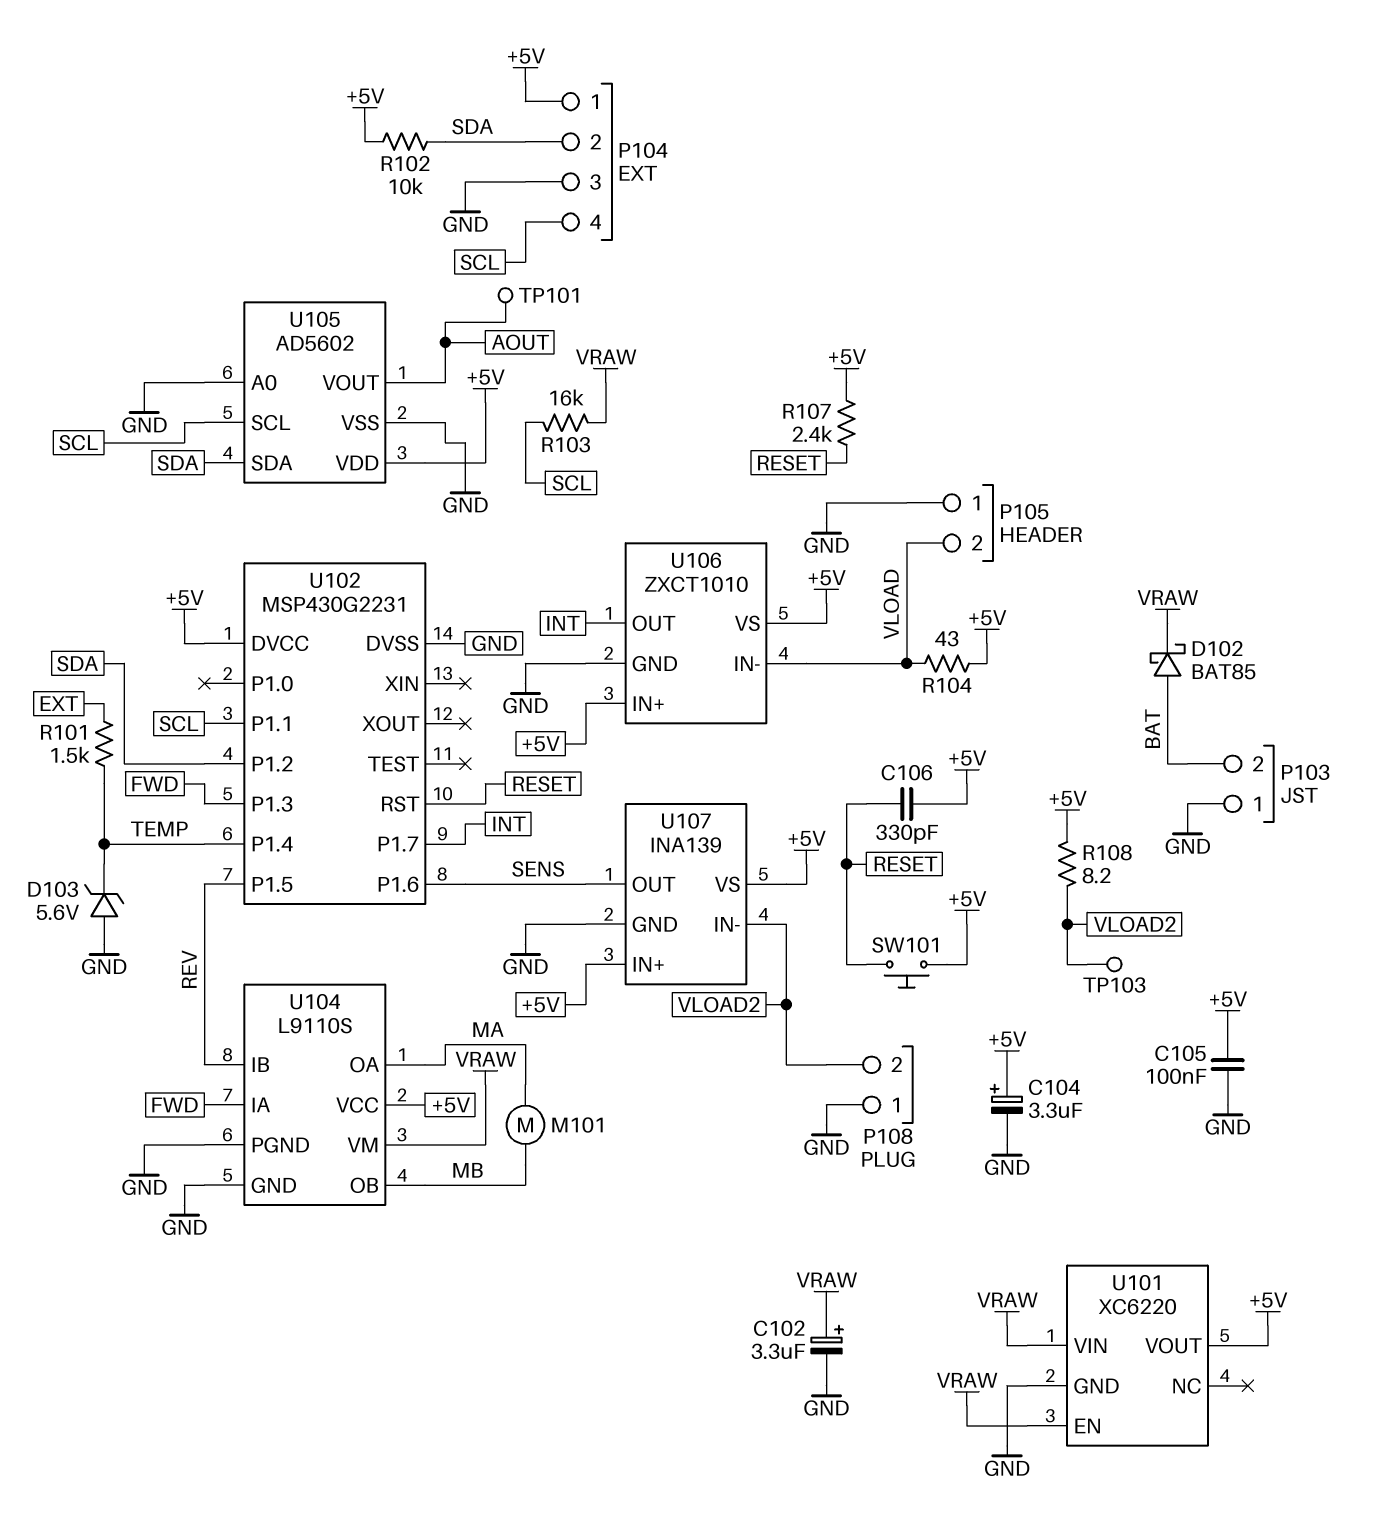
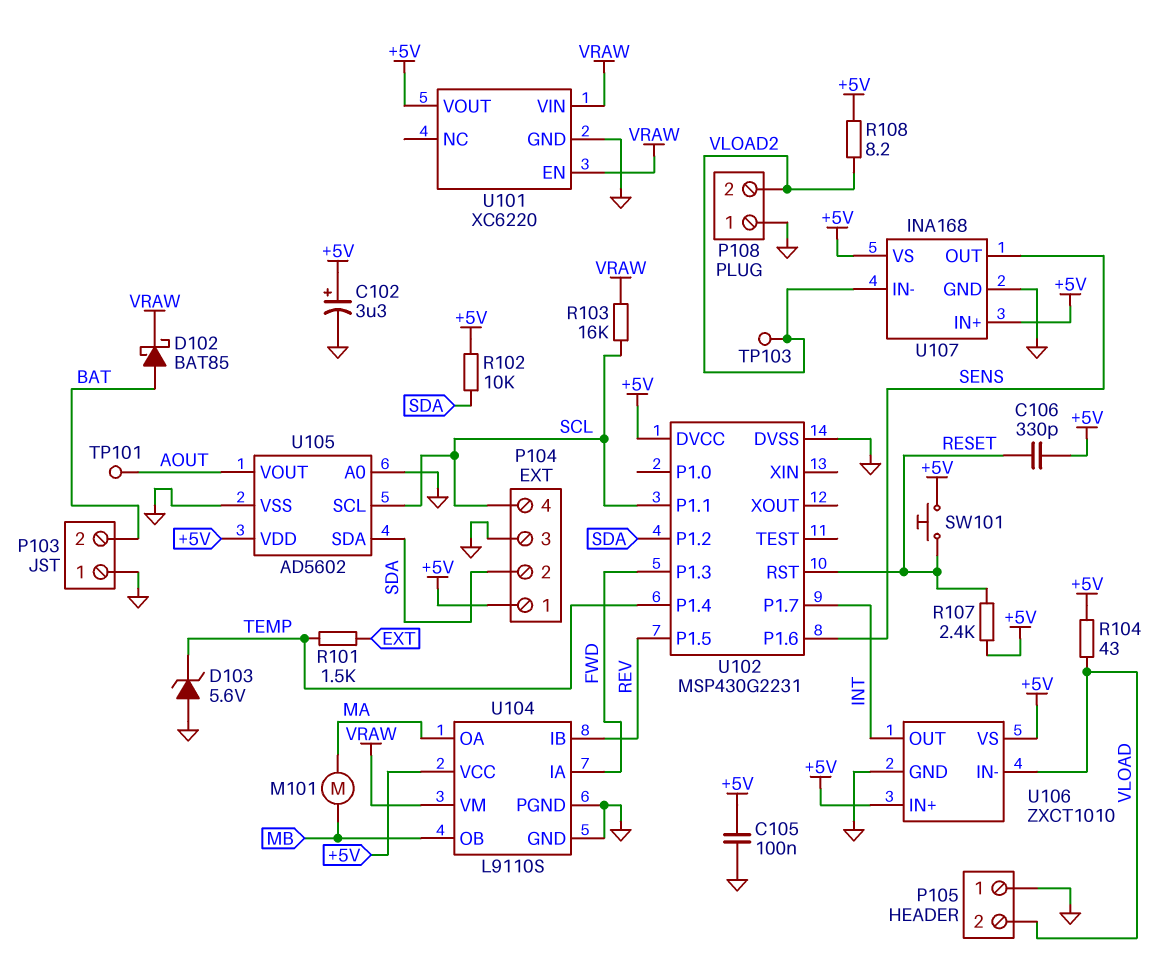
C102: 3.3uF (plus VRAW, minus GND) -> 3.3uF (plus +5V, minus GND)
C104: 3.3uF (plus +5V, minus GND) -> none
U107: INA139 -> INA168

